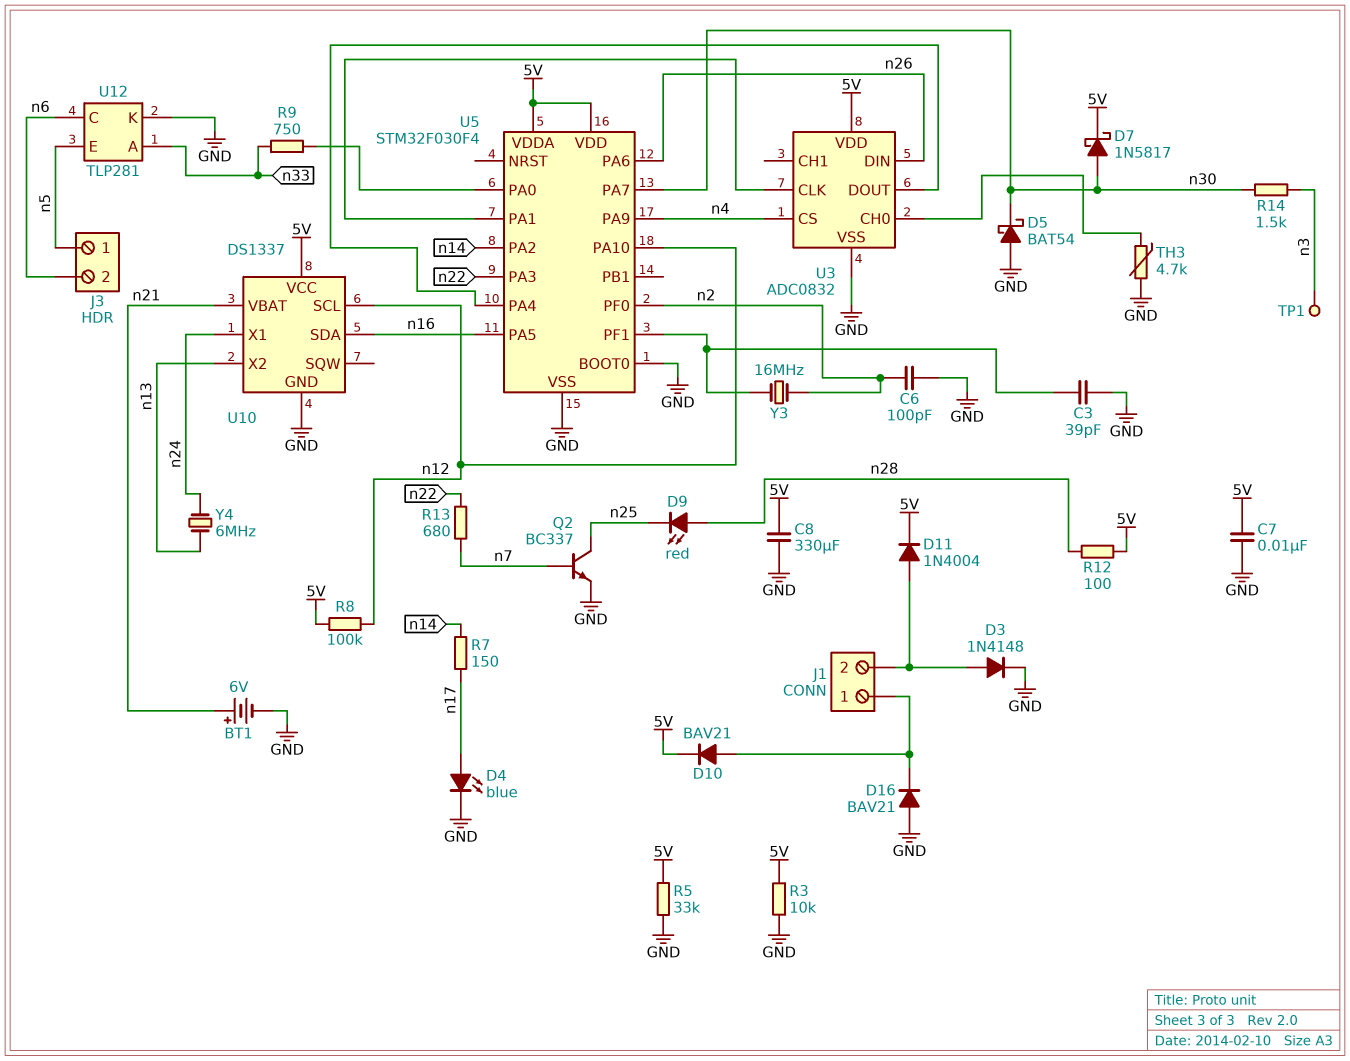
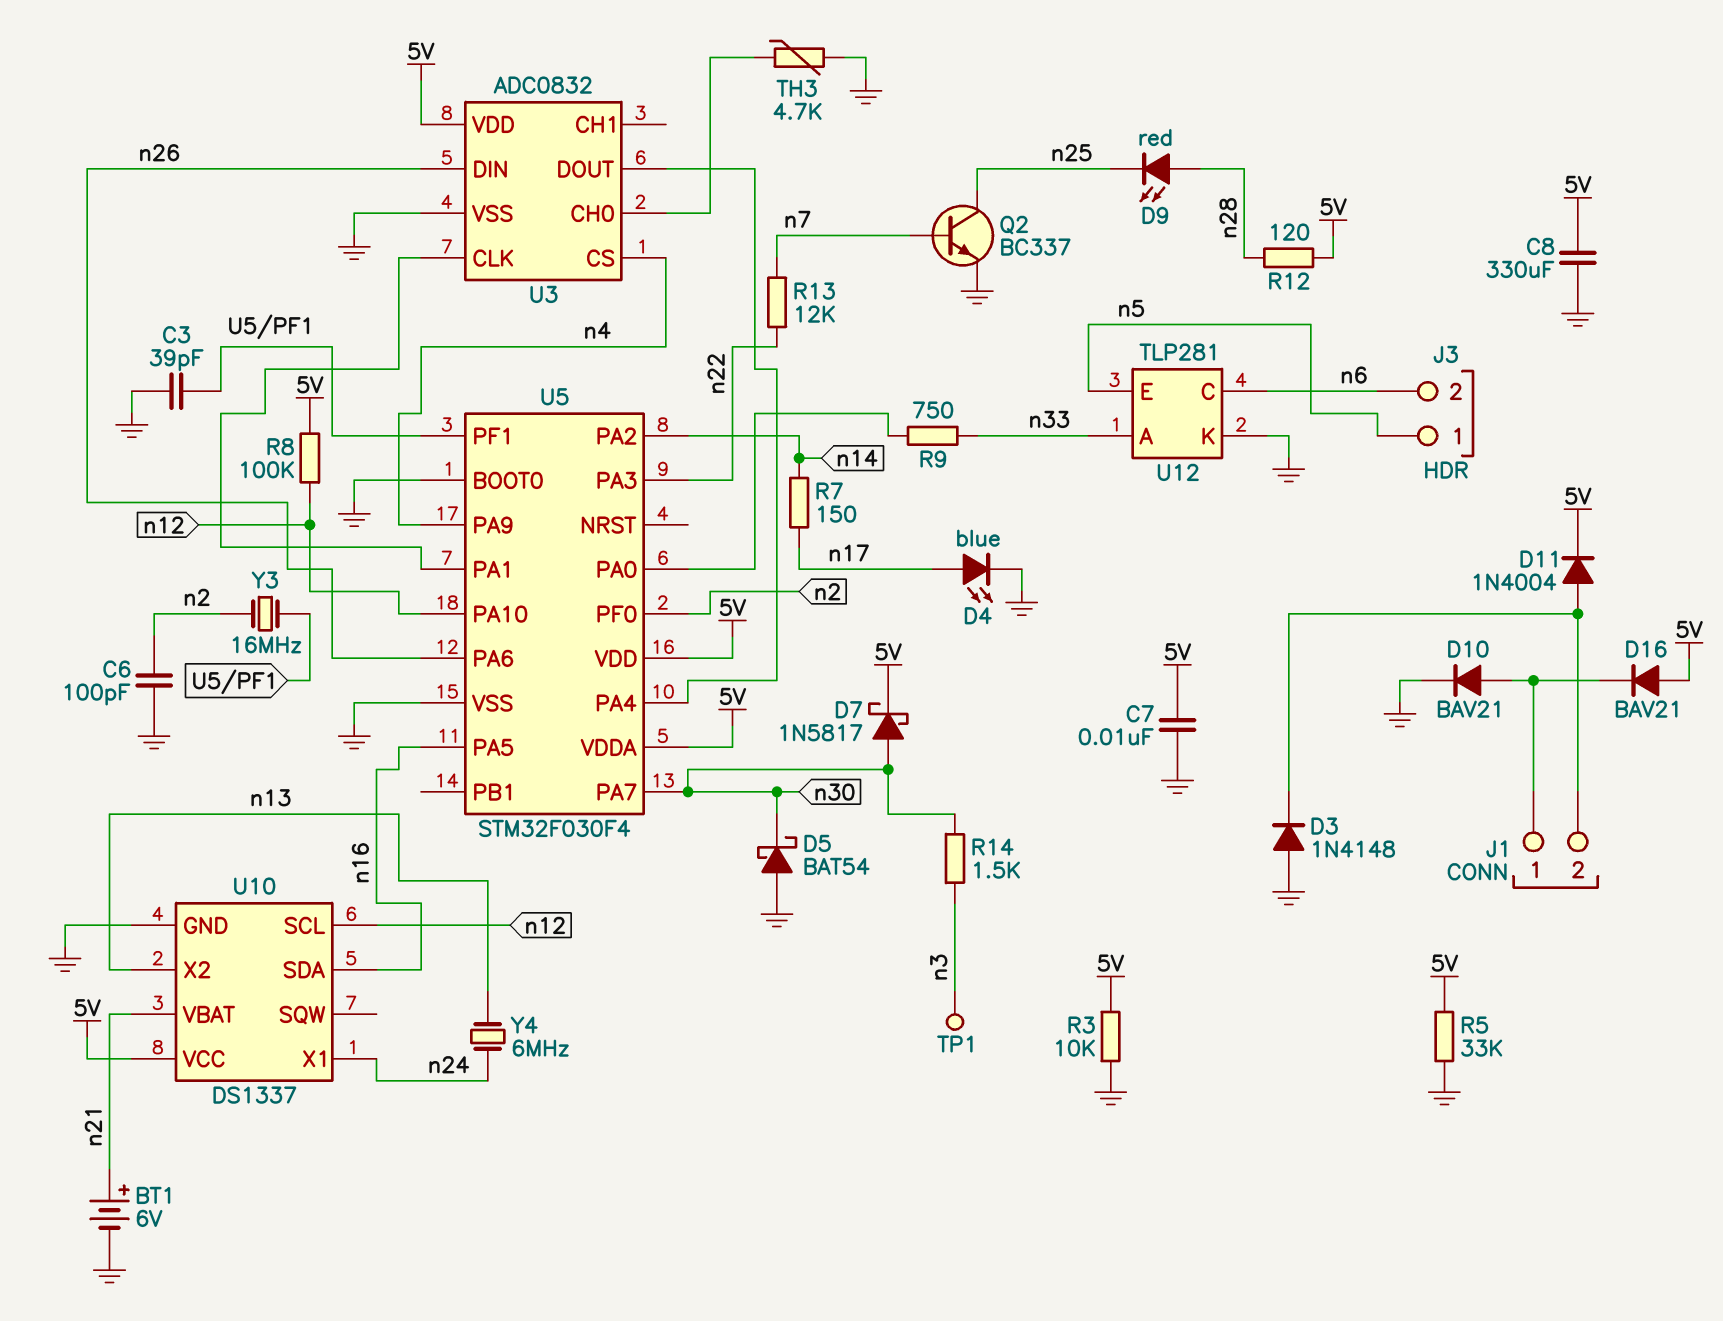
D3: diode 1N4148 (A J1/2, K GND) -> diode 1N4148 (A GND, K J1/2)
D10: diode BAV21 (A J1/1, K 5V) -> diode BAV21 (A J1/1, K GND)
D16: diode BAV21 (A GND, K J1/1) -> diode BAV21 (A 5V, K J1/1)
R12: 100 (5V, n28) -> 120 (5V, n28)
R13: 680 (n7, n22) -> 12k (n7, n22)

